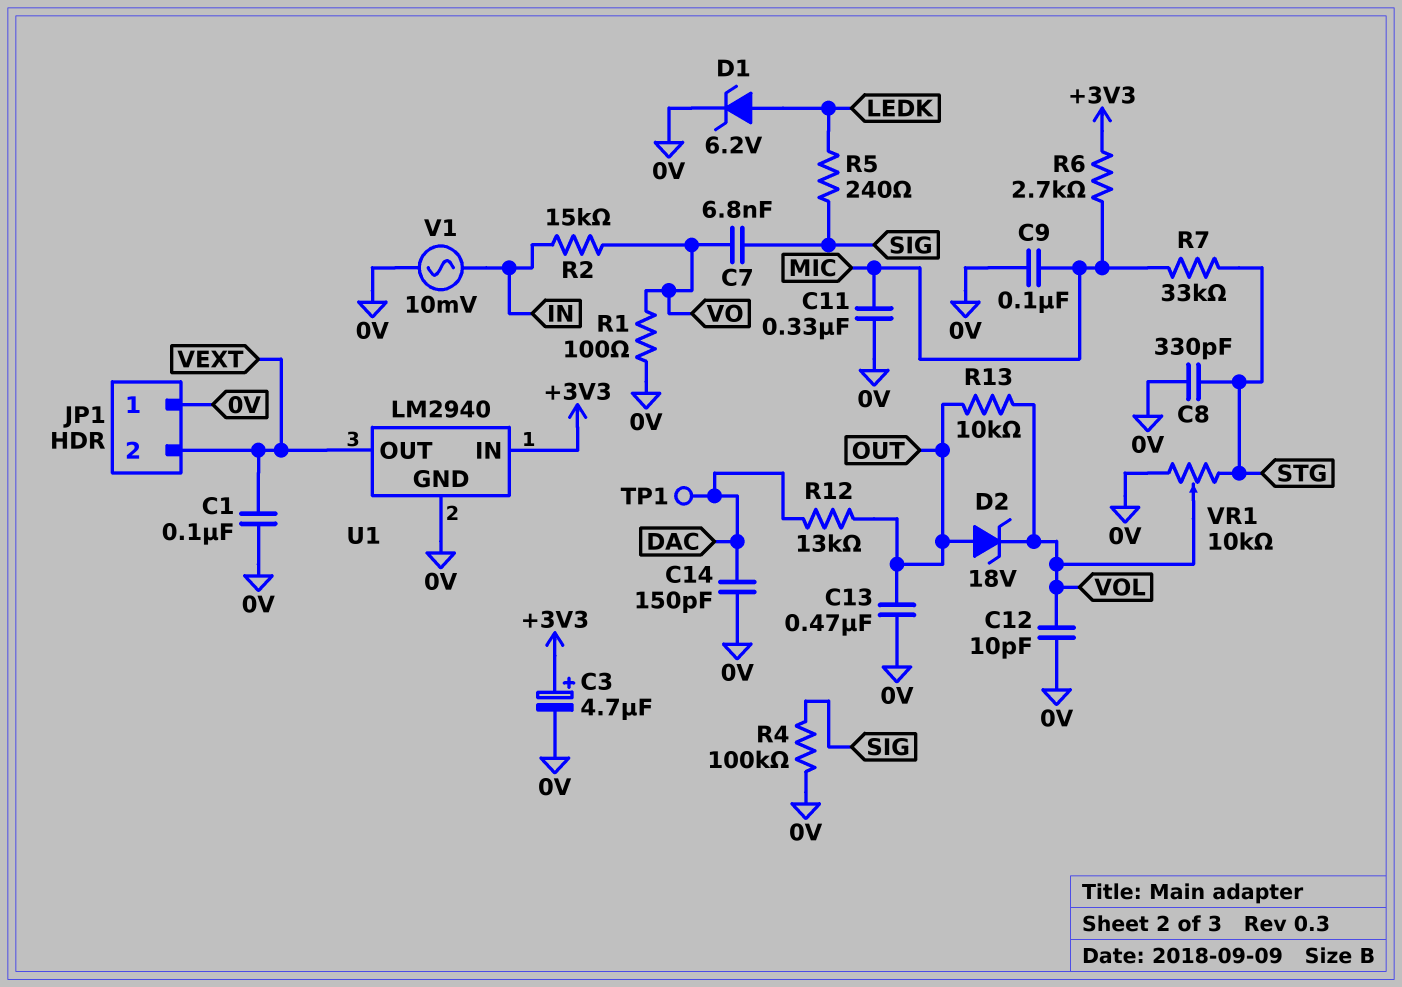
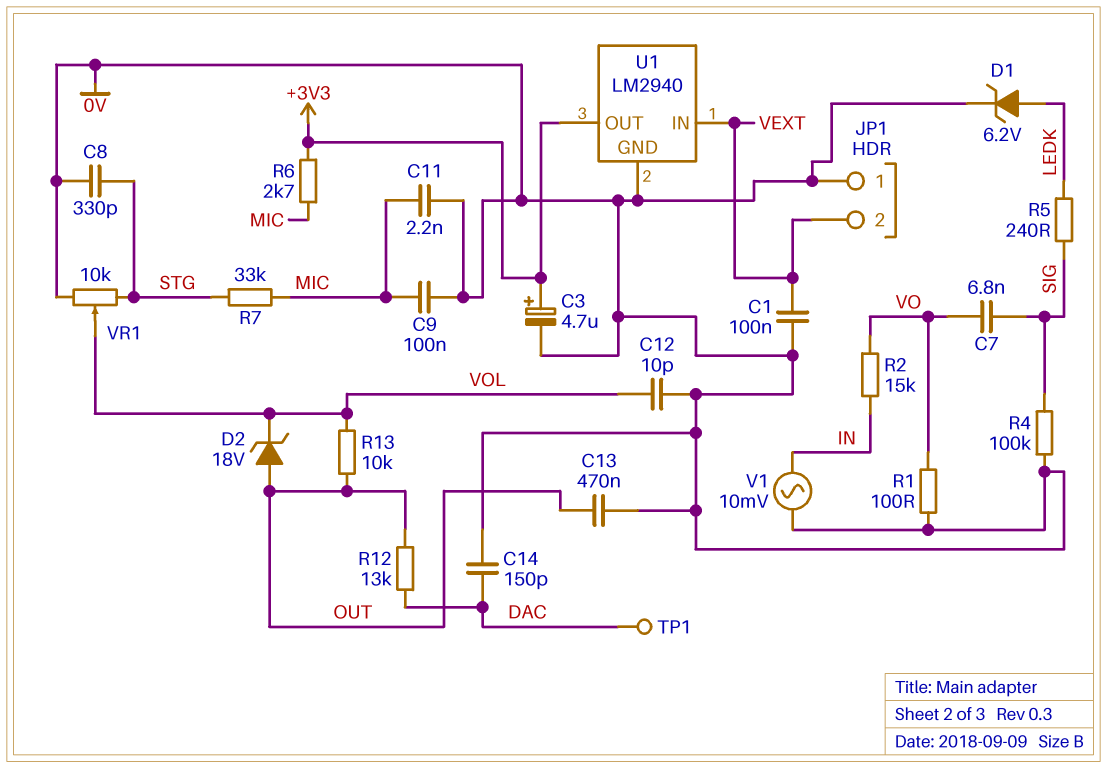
C11: 330nF (0V, MIC) -> 2.2nF (0V, MIC)
U1 pin IN: +3V3 -> VEXT
U1 pin OUT: VEXT -> +3V3

